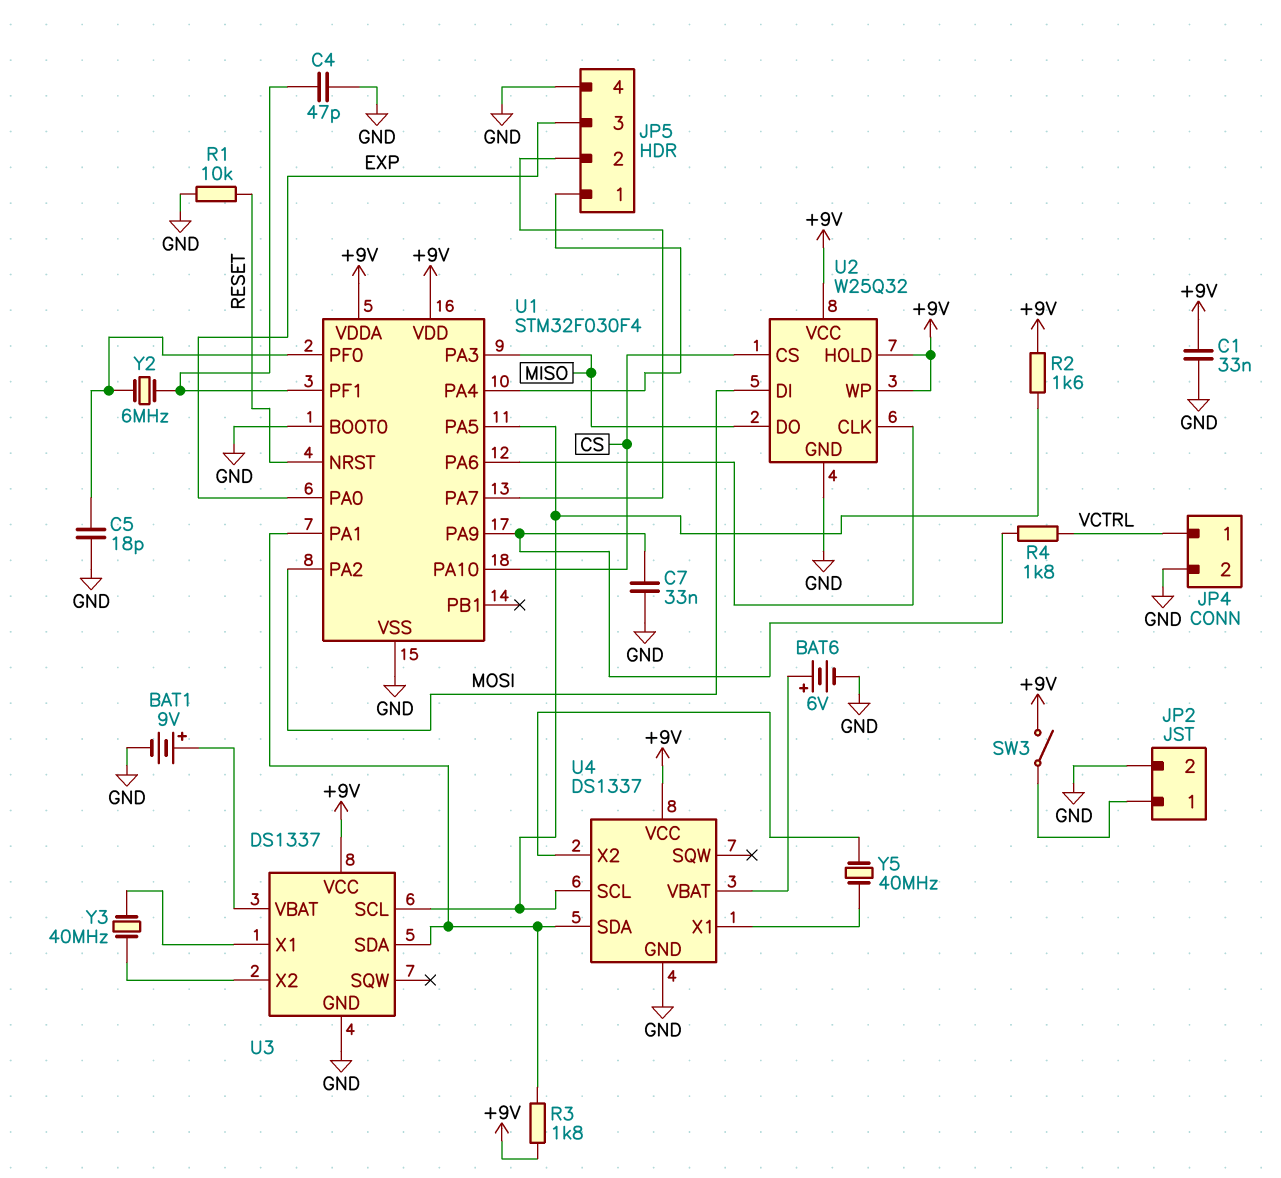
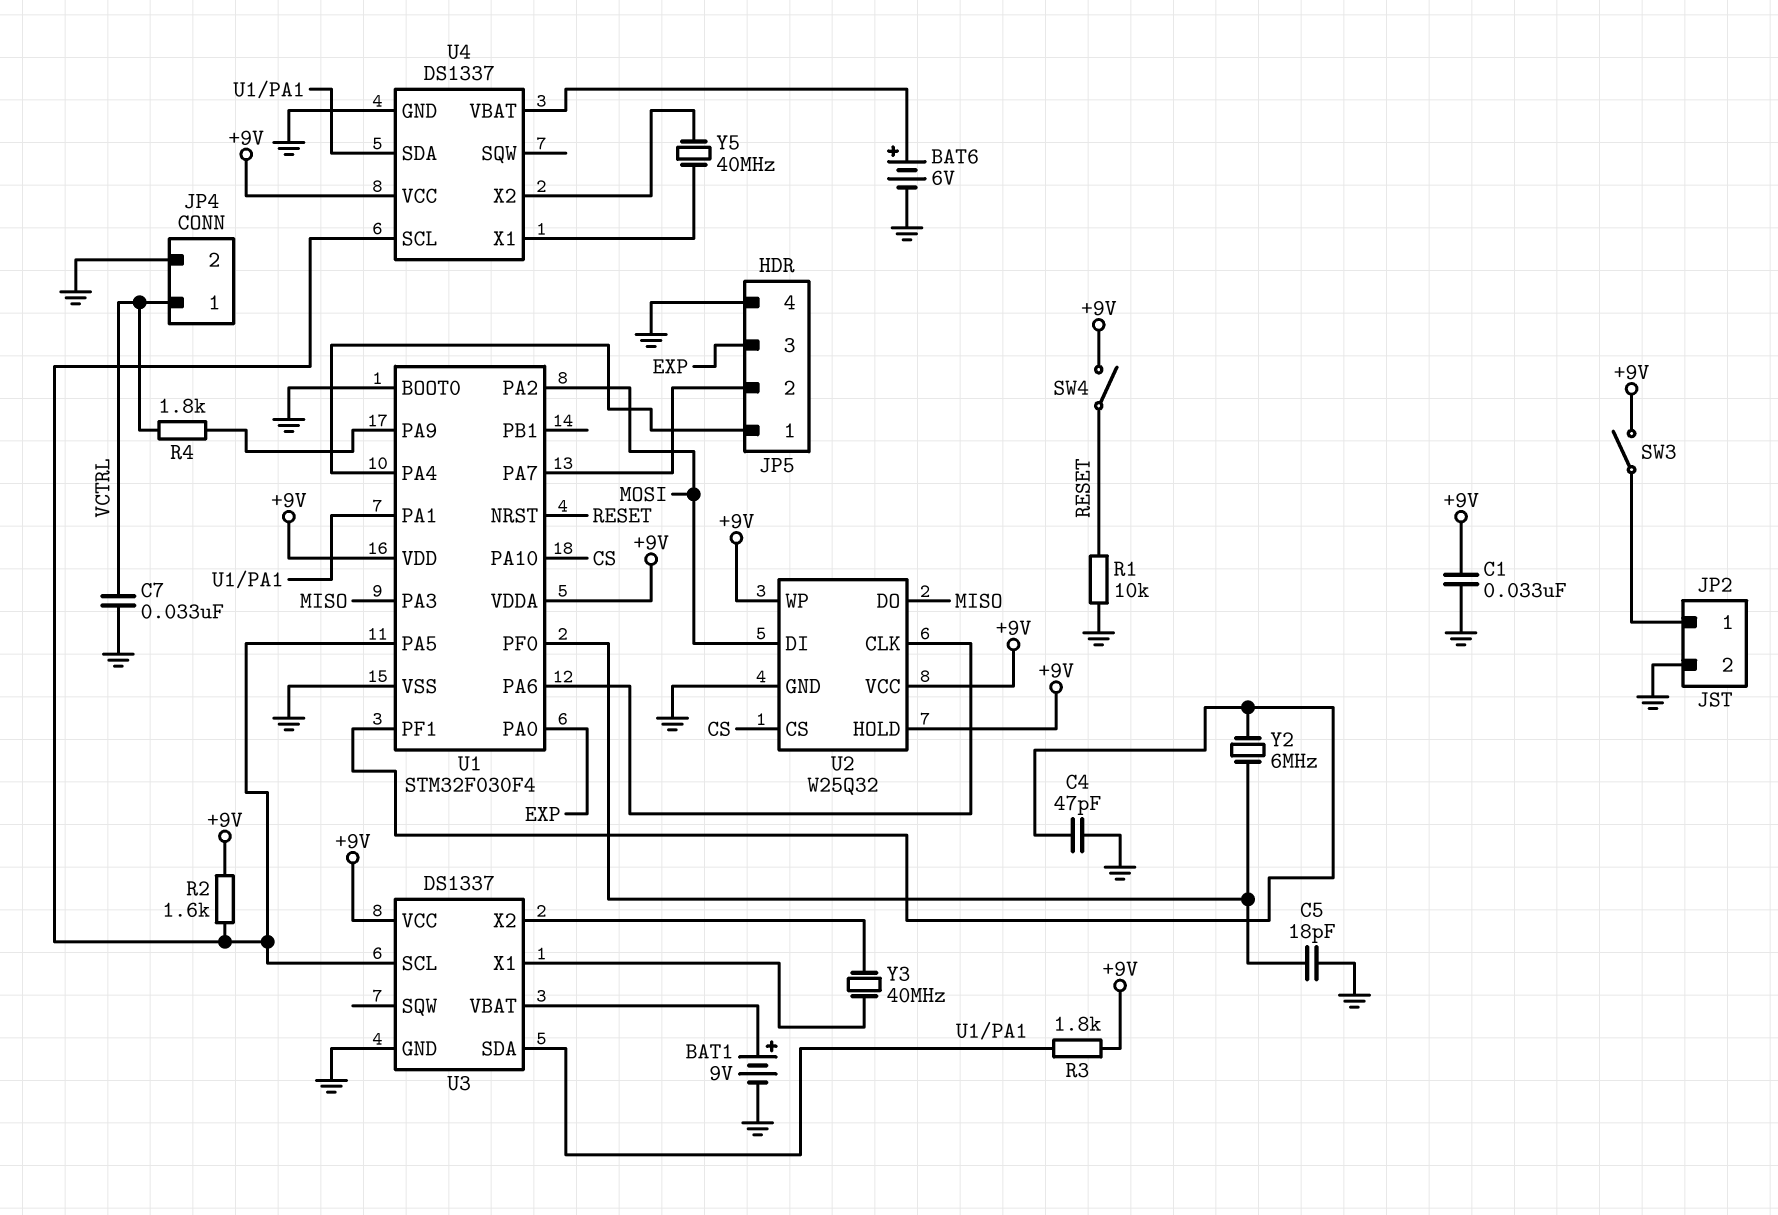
C7: 33nF (GND, U1/PA9) -> 33nF (GND, VCTRL)
SW4: none -> switch (+9V, RESET)

